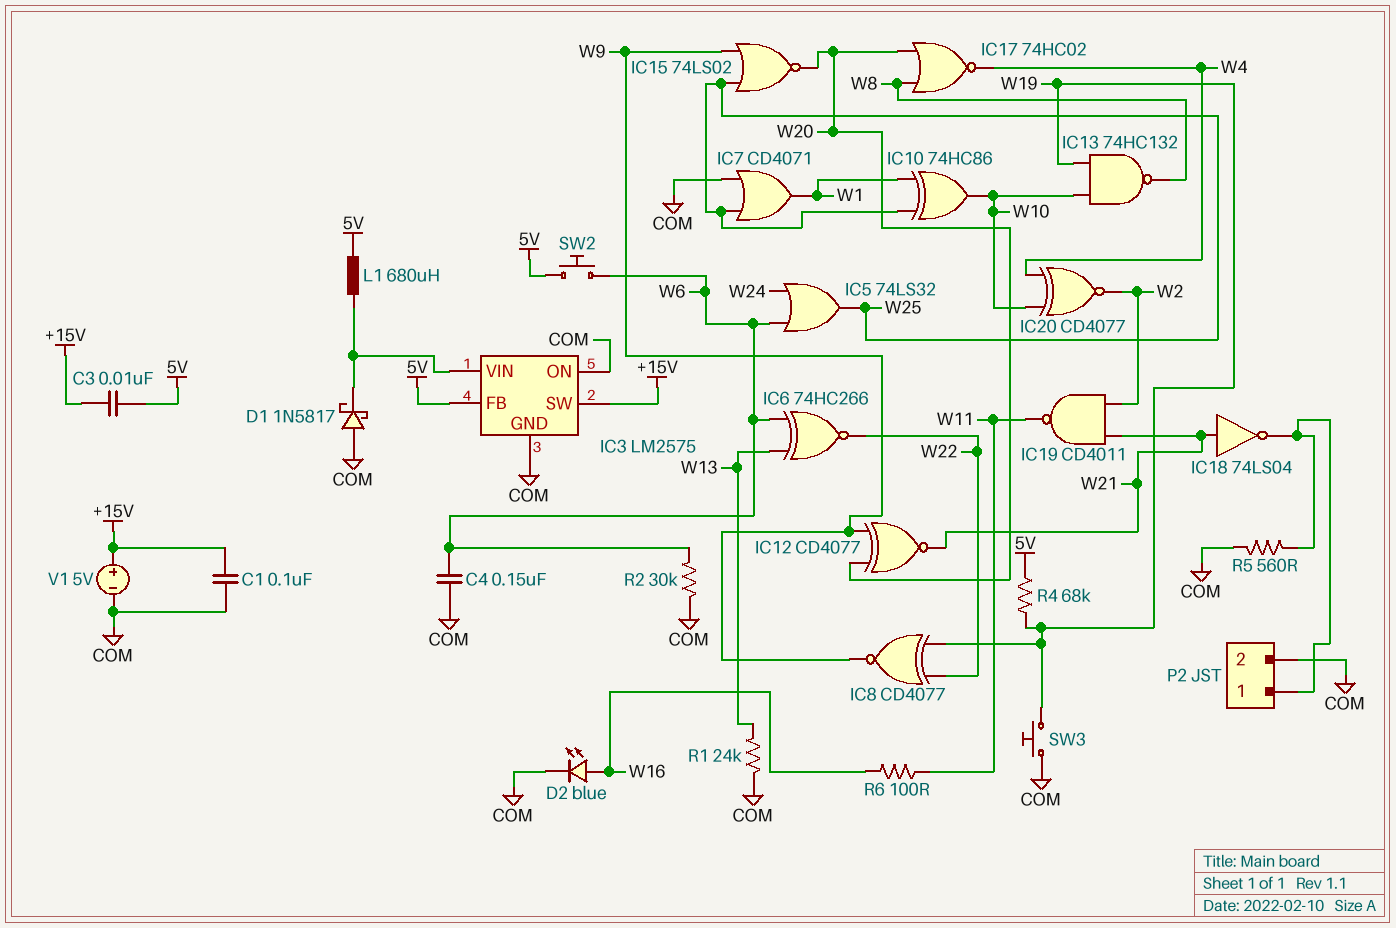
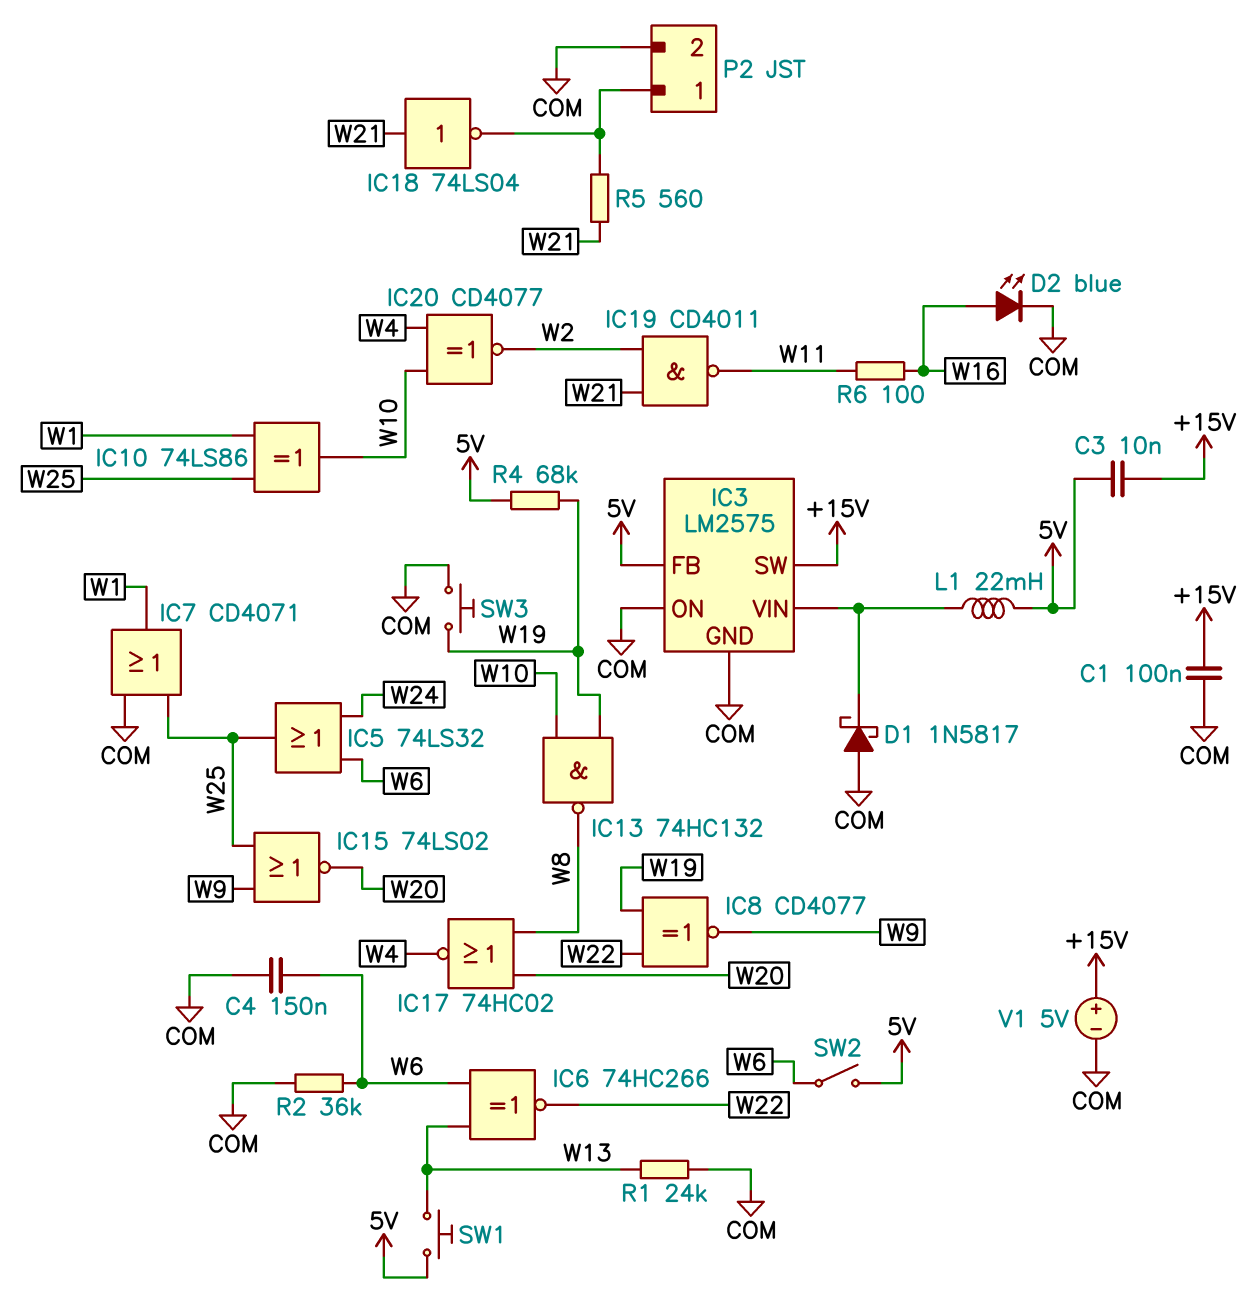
IC10: XOR 74HC86 (in W1, in W25, out W10) -> XOR 74LS86 (in W1, in W25, out W10)
IC12: XNOR CD4077 (in W9, in W20, out W21) -> none
L1: 680uH (5V, IC3/VIN) -> 22mH (5V, IC3/VIN)
R2: 30k (COM, W6) -> 36k (COM, W6)
R5: 560 (COM, P2/1) -> 560 (P2/1, W21)
SW1: none -> button (5V, W13)
SW2: button (5V, W6) -> switch (5V, W6)

